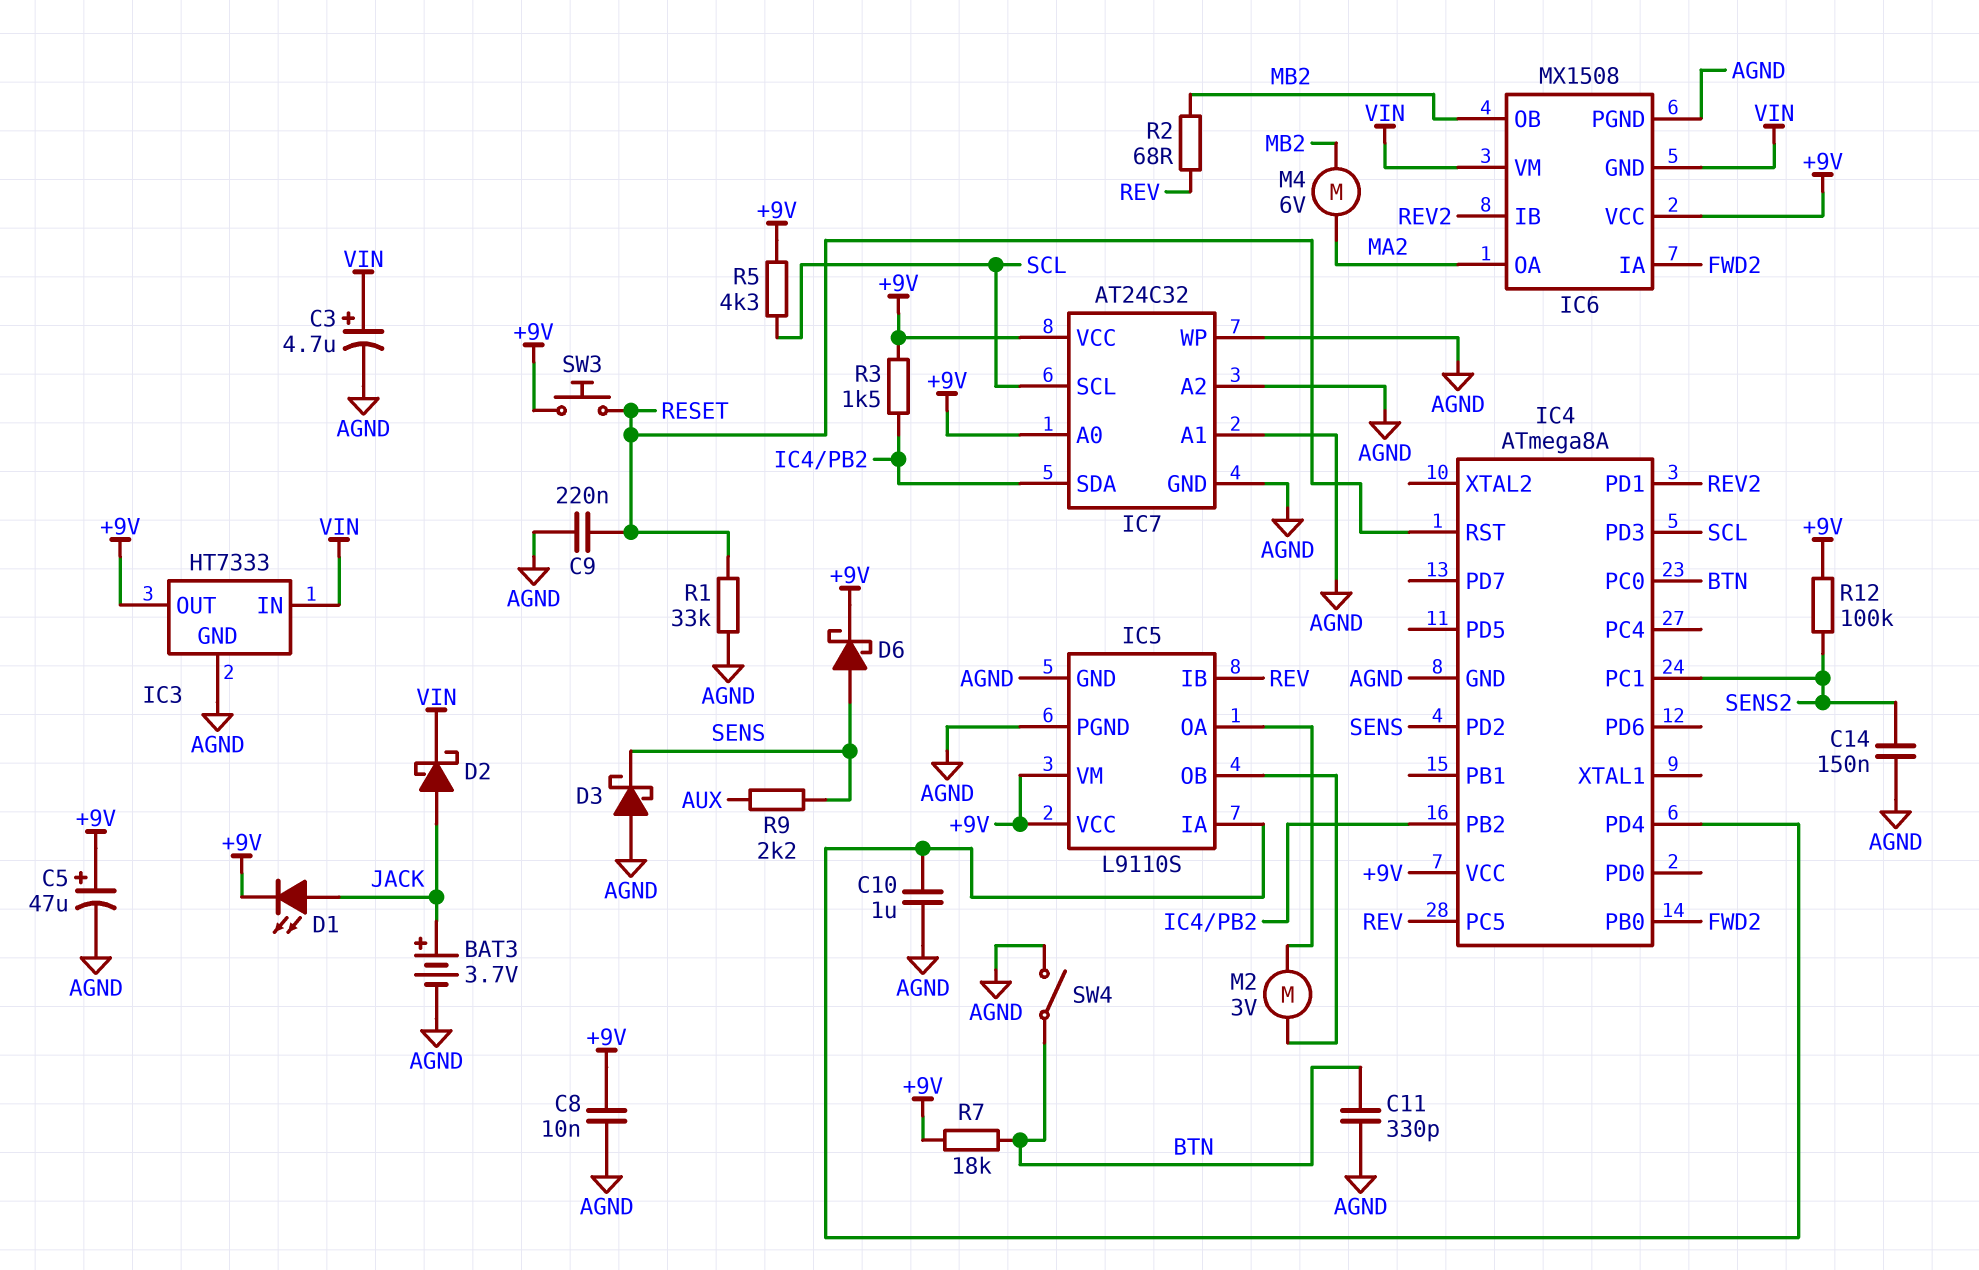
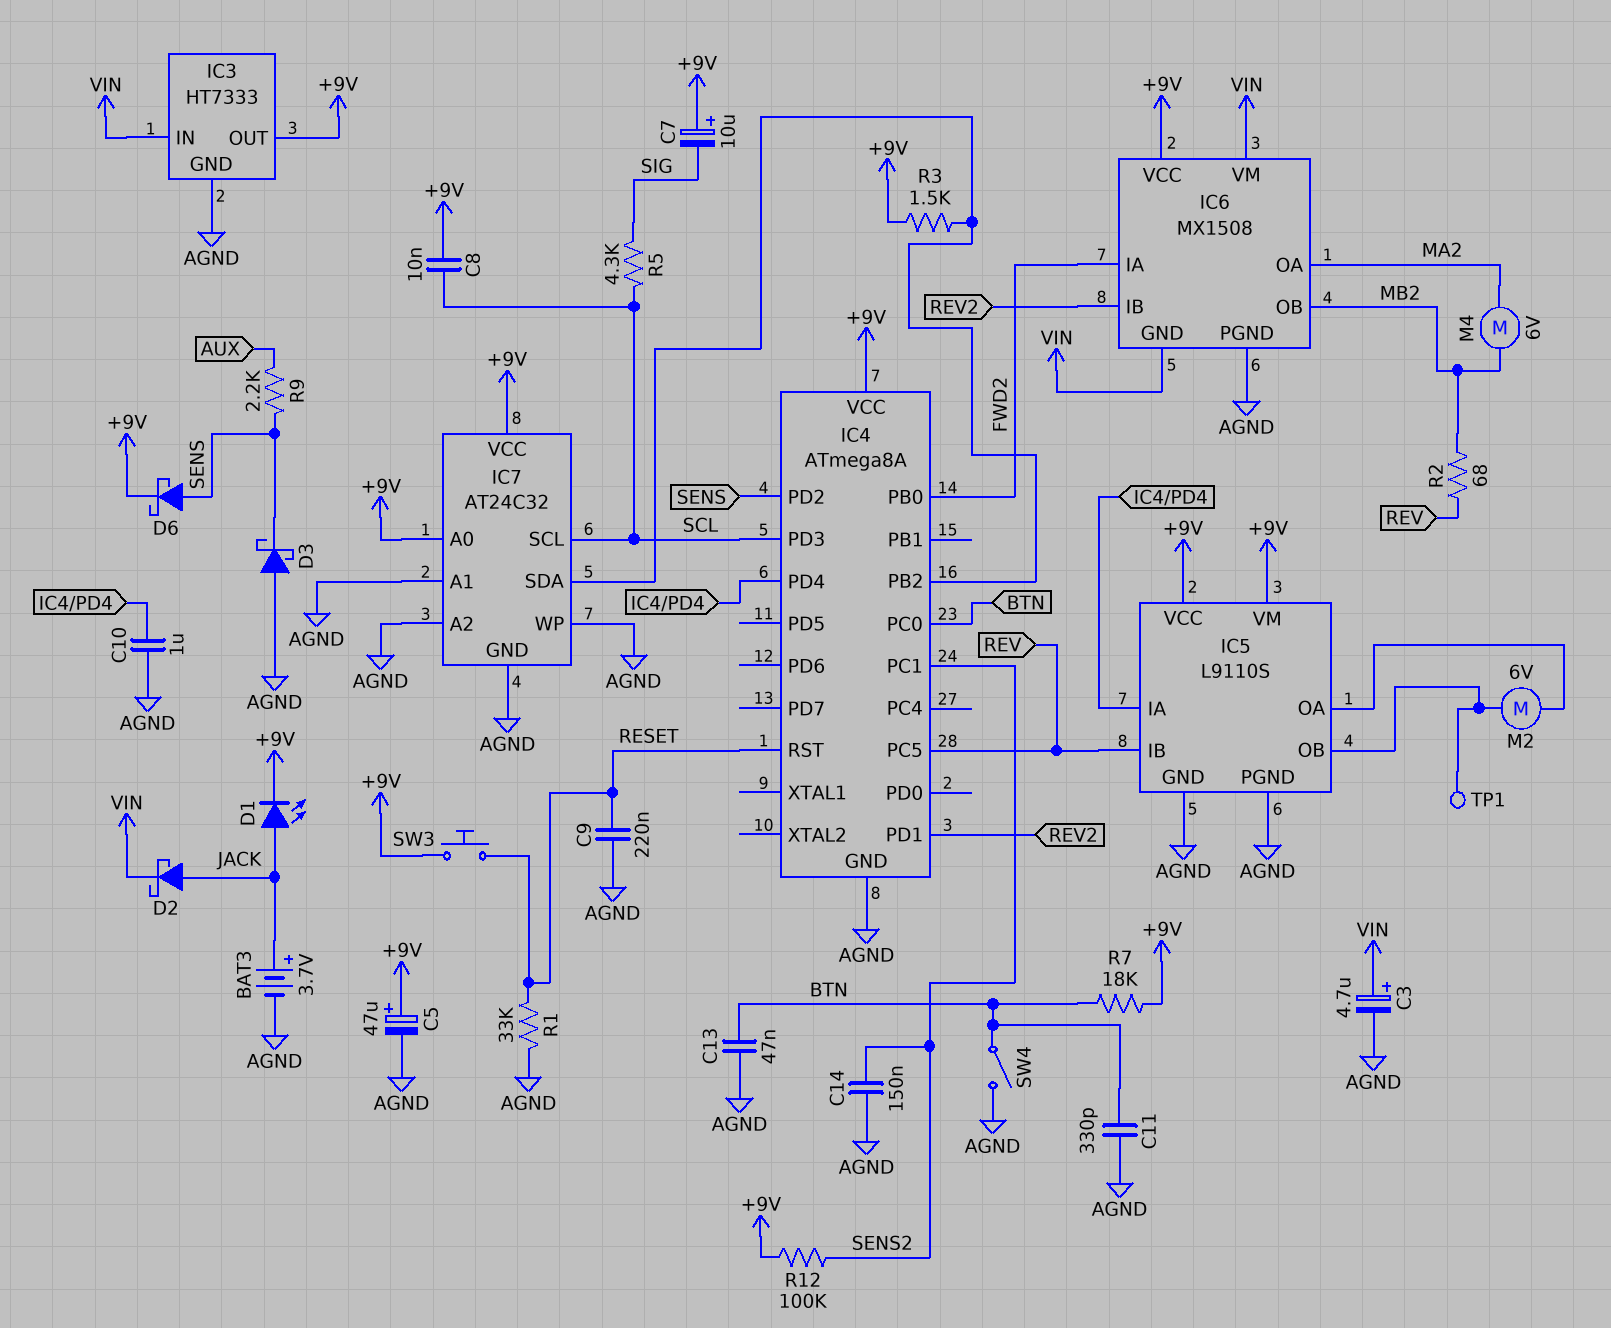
C7: none -> 10uF (plus +9V, minus SIG)
C8: 10nF (+9V, AGND) -> 10nF (+9V, SCL)
C13: none -> 47nF (AGND, BTN)
M2: motor 3V (IC5/OA, IC5/OB) -> motor 6V (IC5/OA, IC5/OB)
R5: 4.3k (+9V, SCL) -> 4.3k (SCL, SIG)
TP1: none -> test point (IC5/OB)

